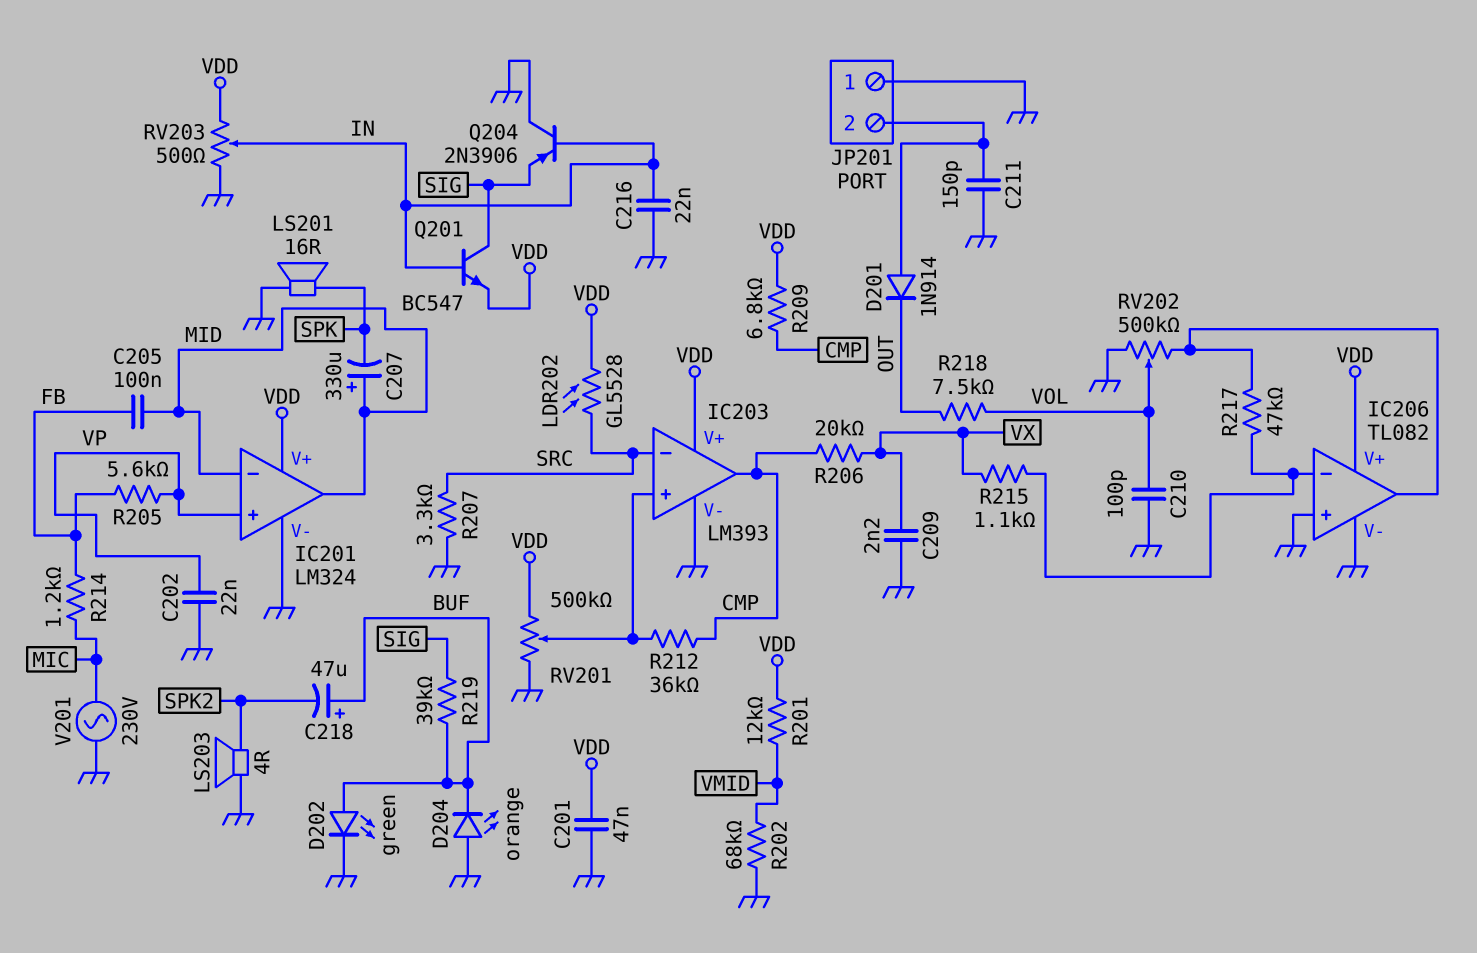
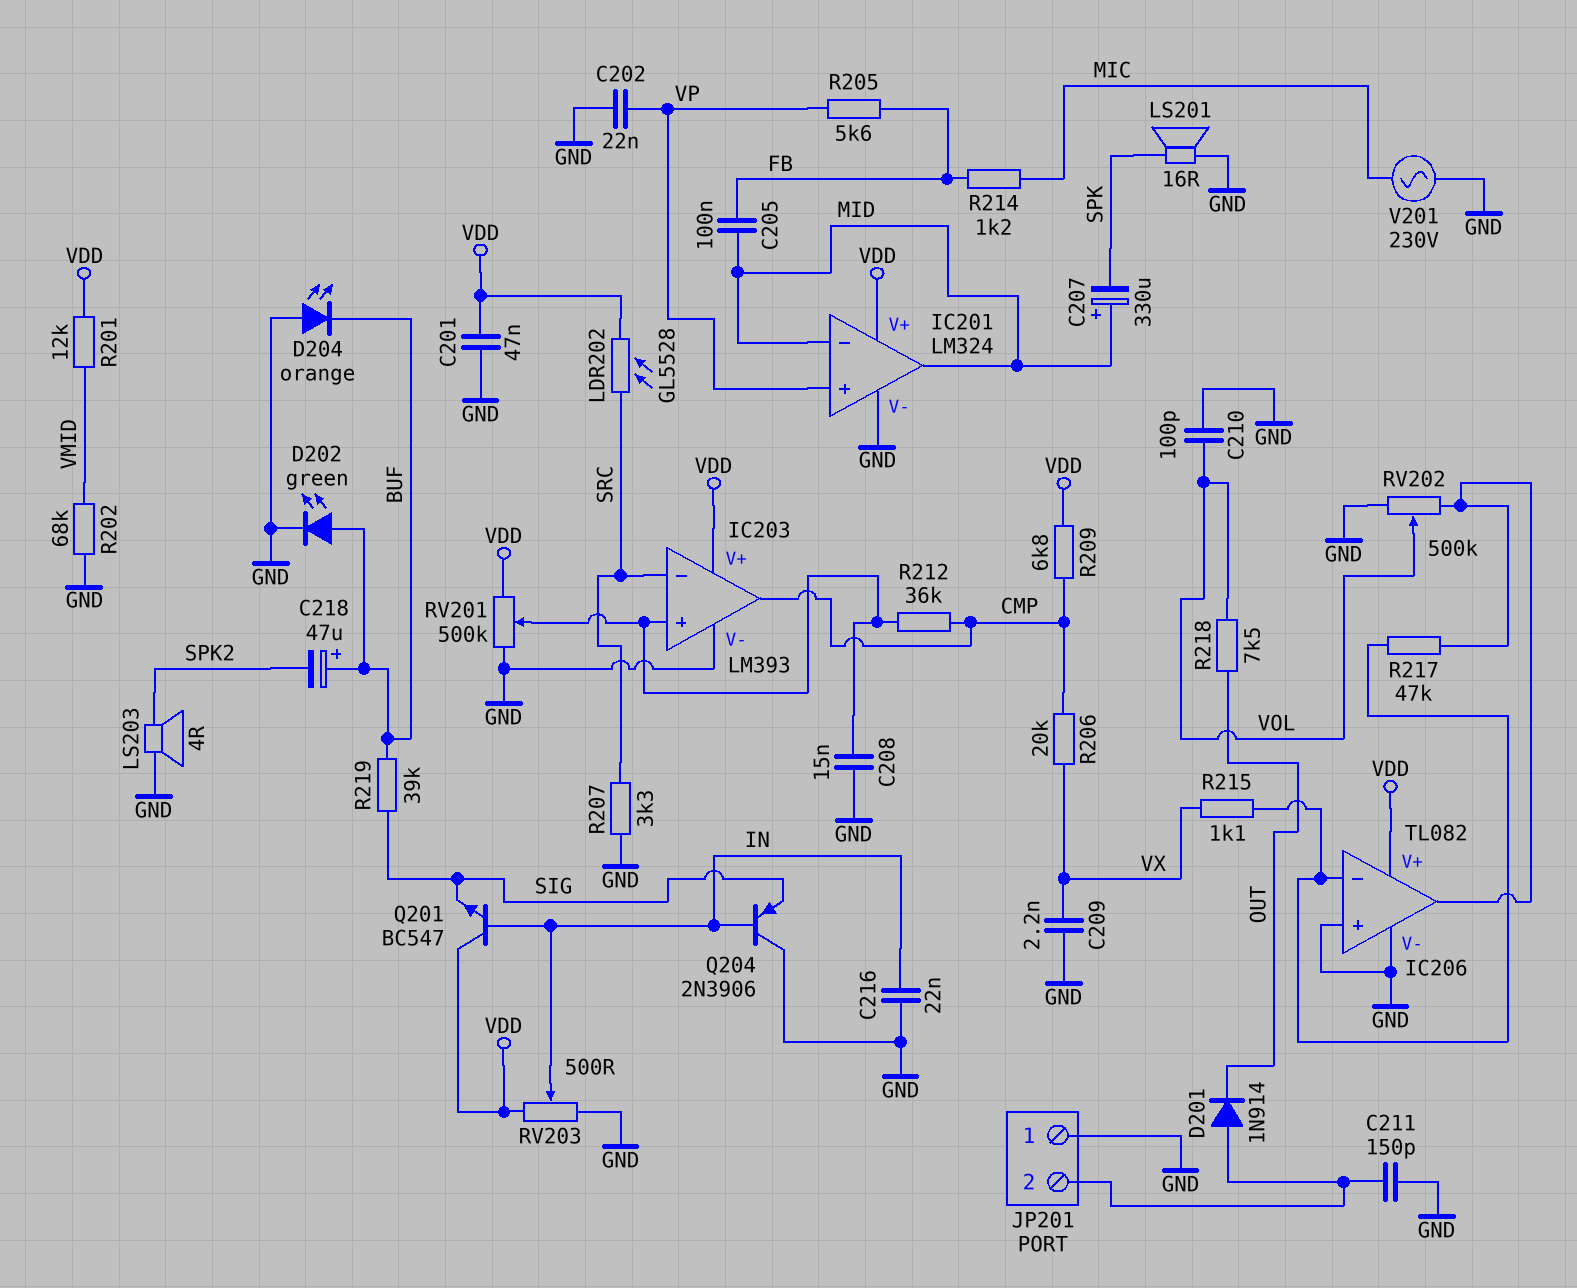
C208: none -> 15nF (GND, IC203/in+)
Q201: NPN BC547 (B IN, C SIG, E VDD) -> NPN BC547 (B IN, C VDD, E SIG)

